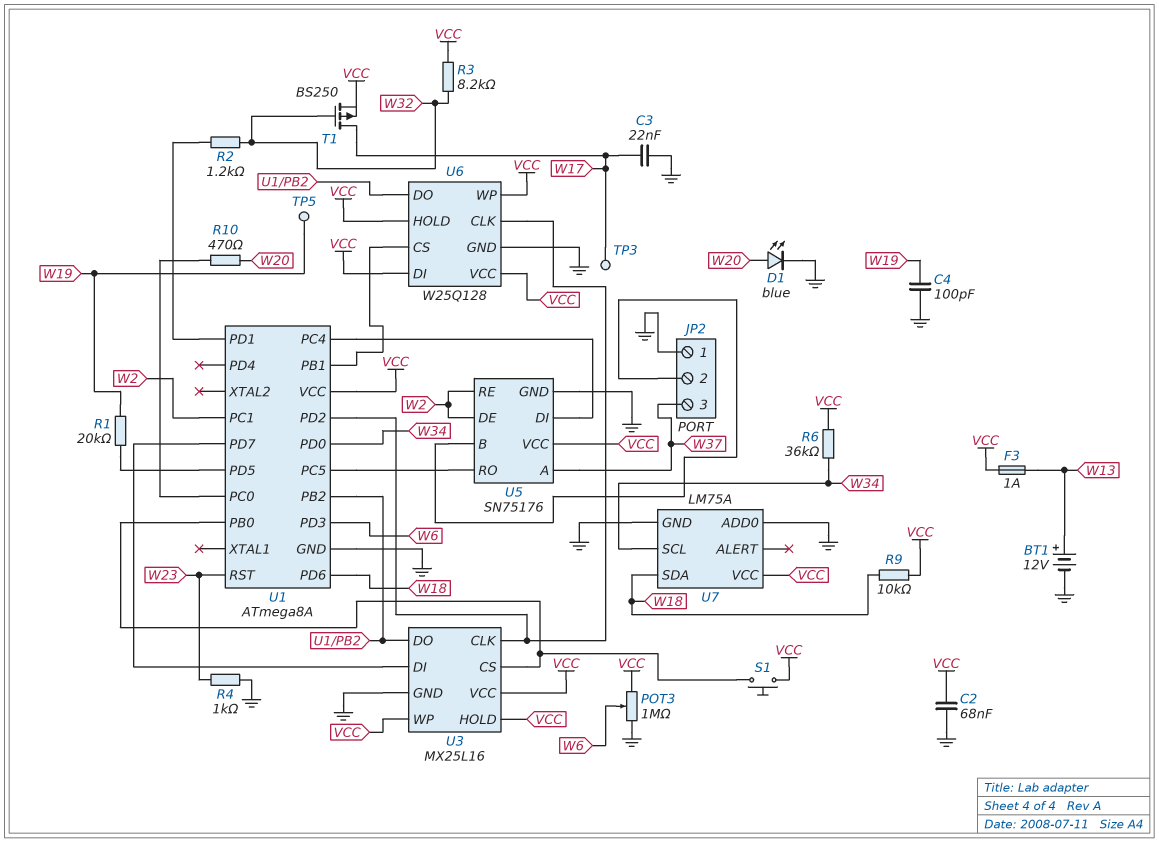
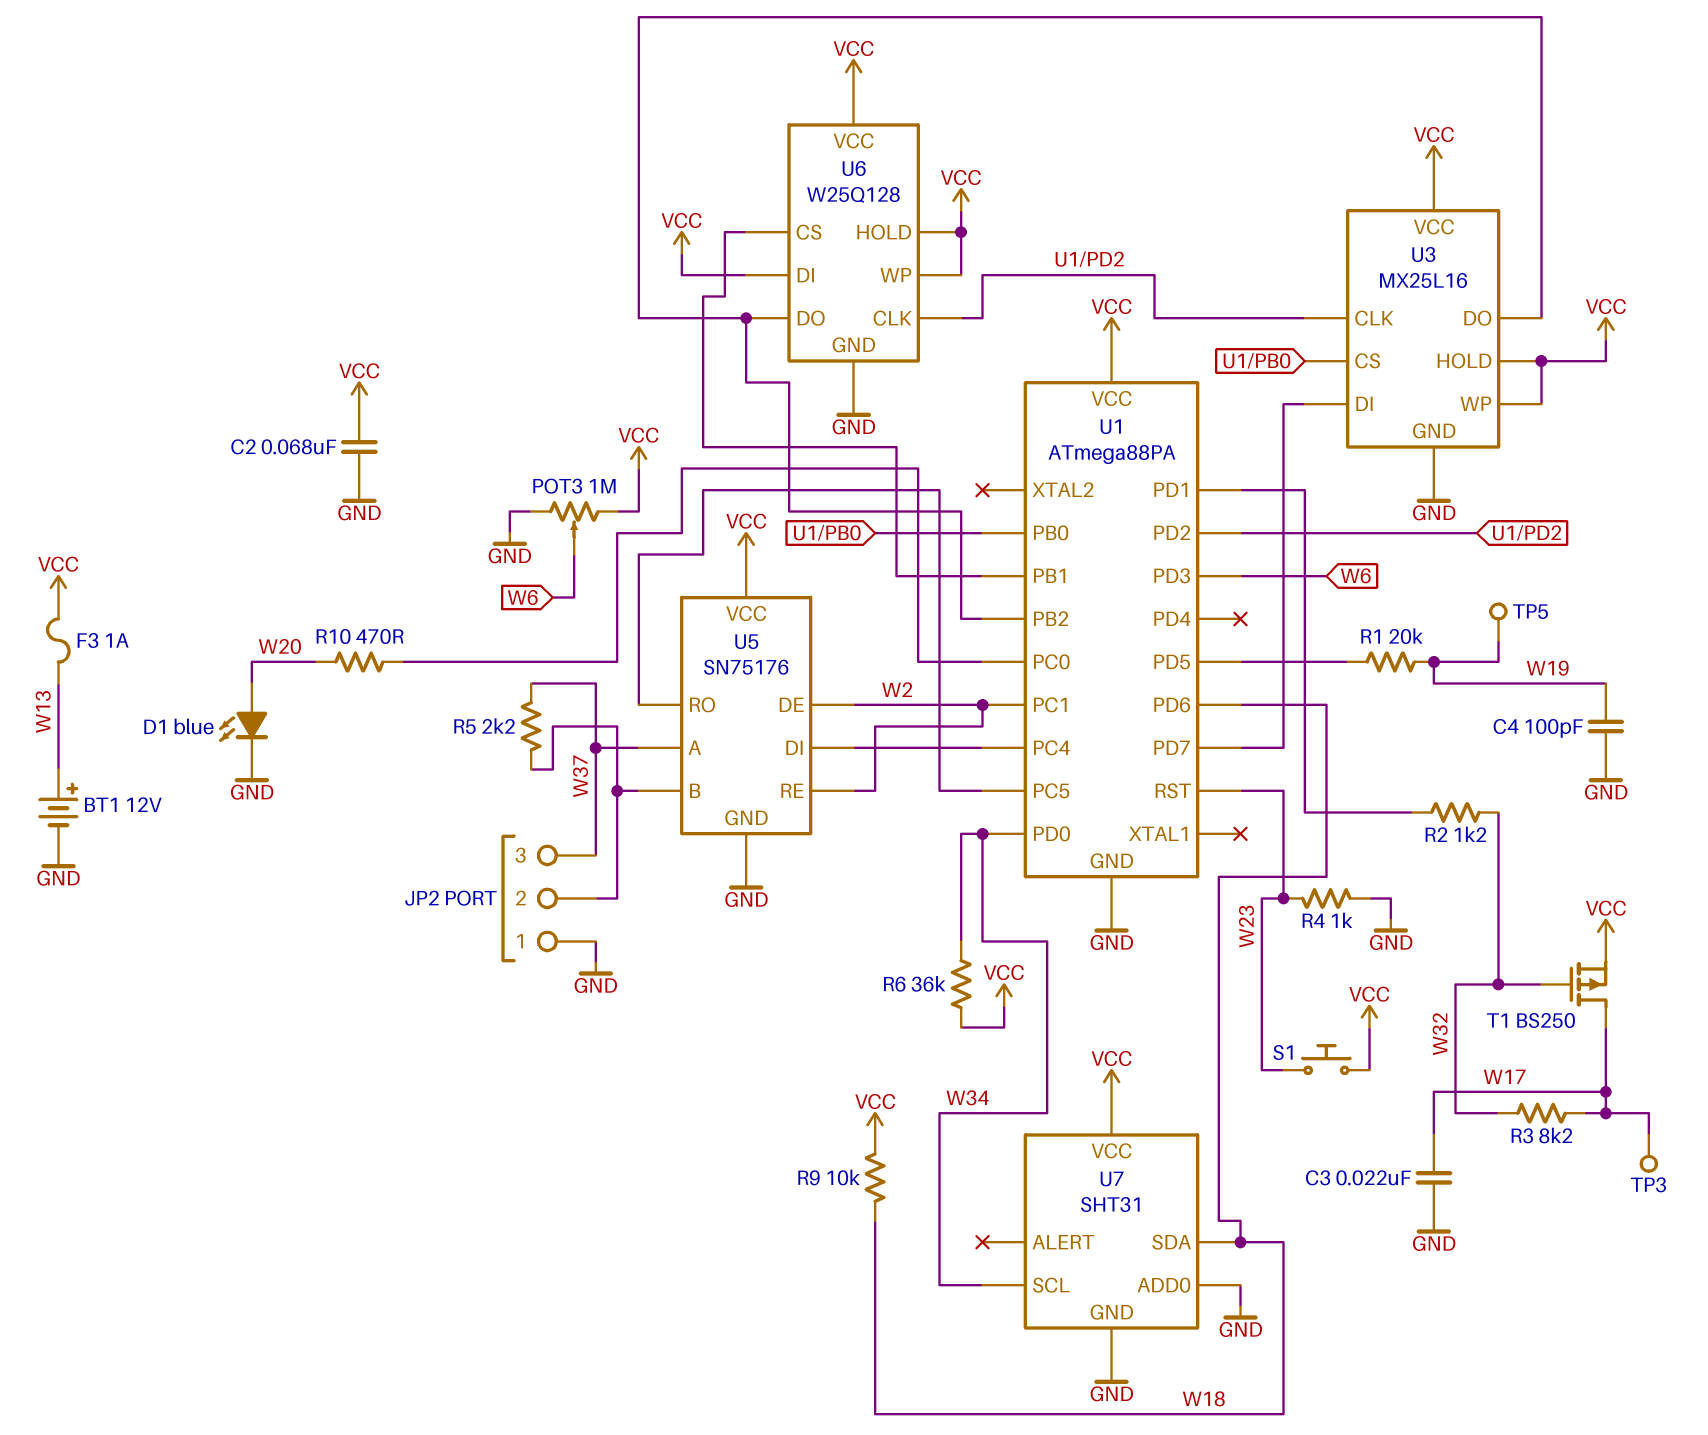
R3: 8.2k (VCC, W32) -> 8.2k (W17, W32)
R5: none -> 2.2k (JP2/2, W37)
S1: button (U1/PB0, VCC) -> button (VCC, W23)
U1: ATmega8A -> ATmega88PA
U7: LM75A -> SHT31

